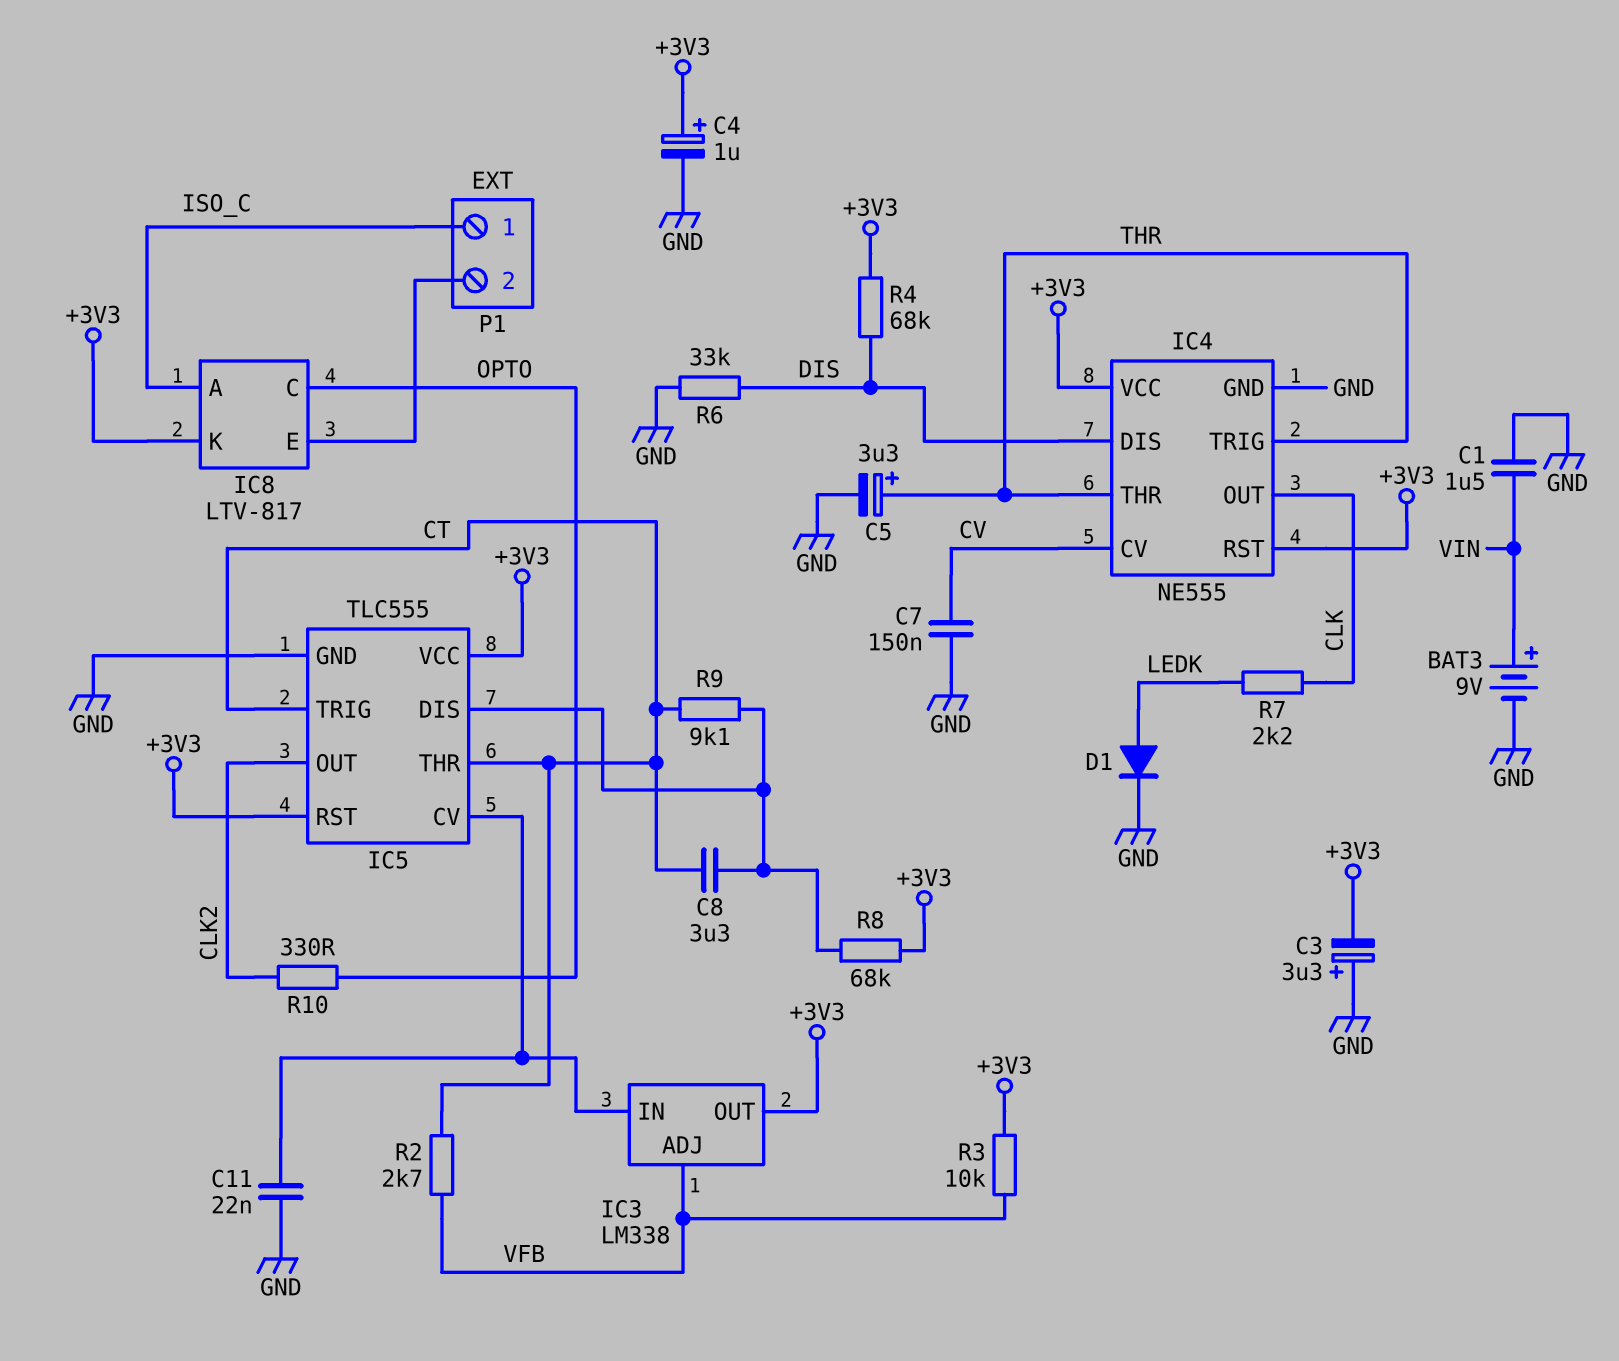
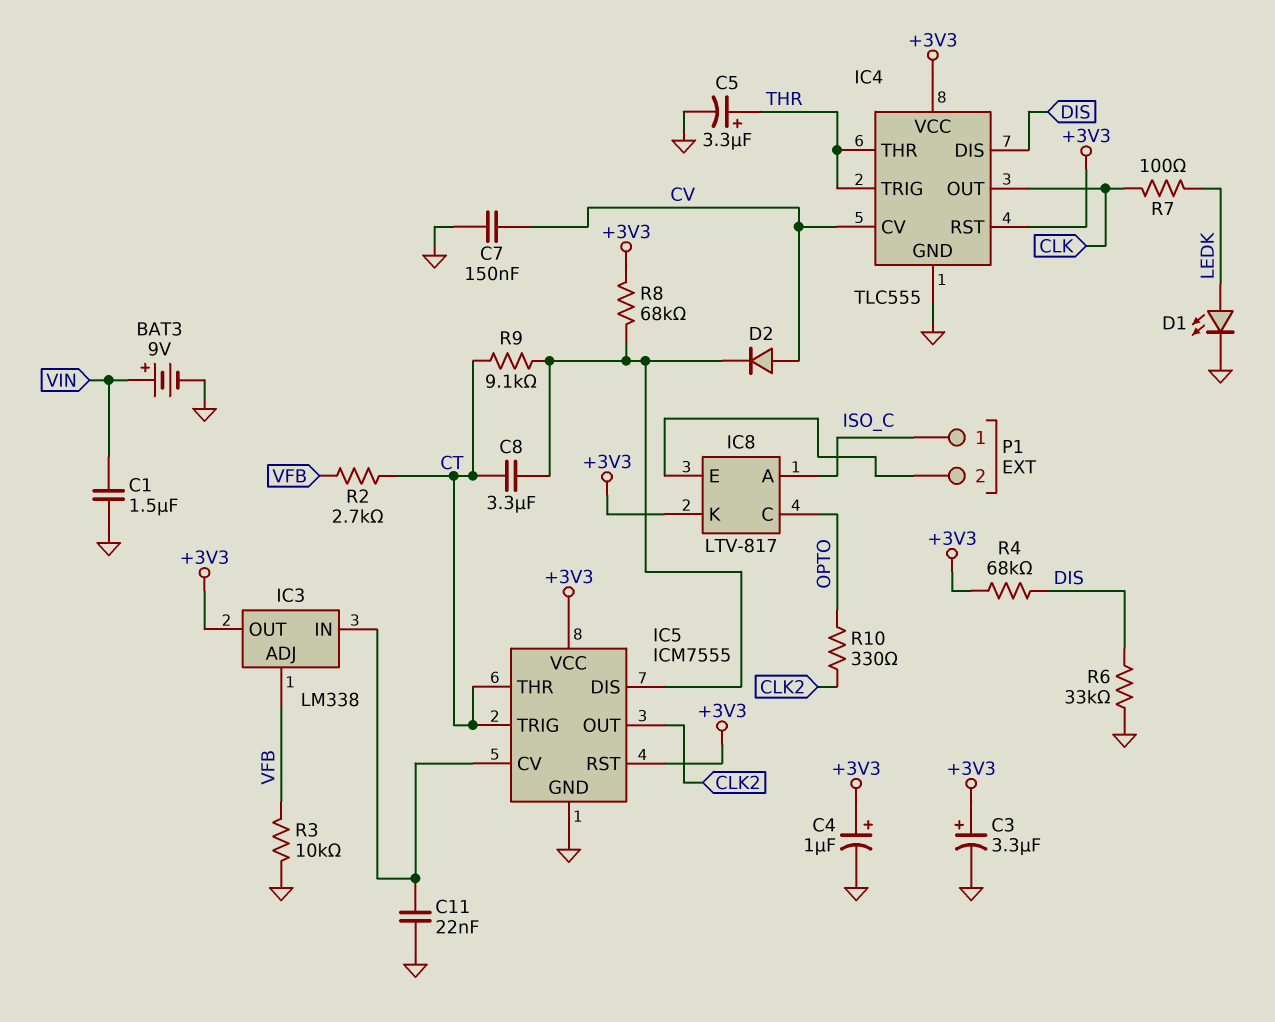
C3: 3.3uF (plus GND, minus +3V3) -> 3.3uF (plus +3V3, minus GND)
D1: diode (A LEDK, K GND) -> LED (A LEDK, K GND)
D2: none -> diode (A CV, K IC5/DIS)
IC4: NE555 -> TLC555
IC5: TLC555 -> ICM7555
R3: 10k (+3V3, VFB) -> 10k (GND, VFB)
R7: 2.2k (CLK, LEDK) -> 100 (CLK, LEDK)

